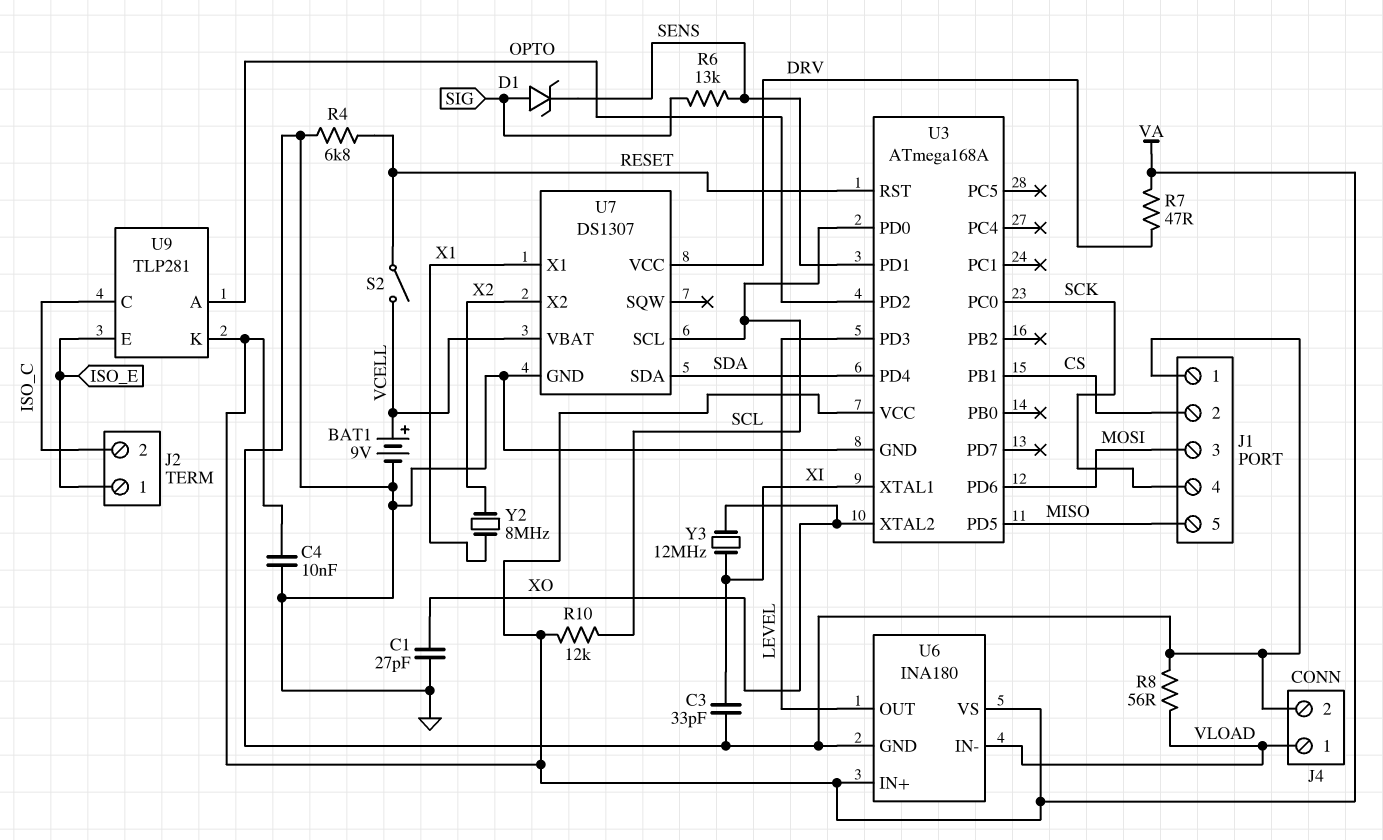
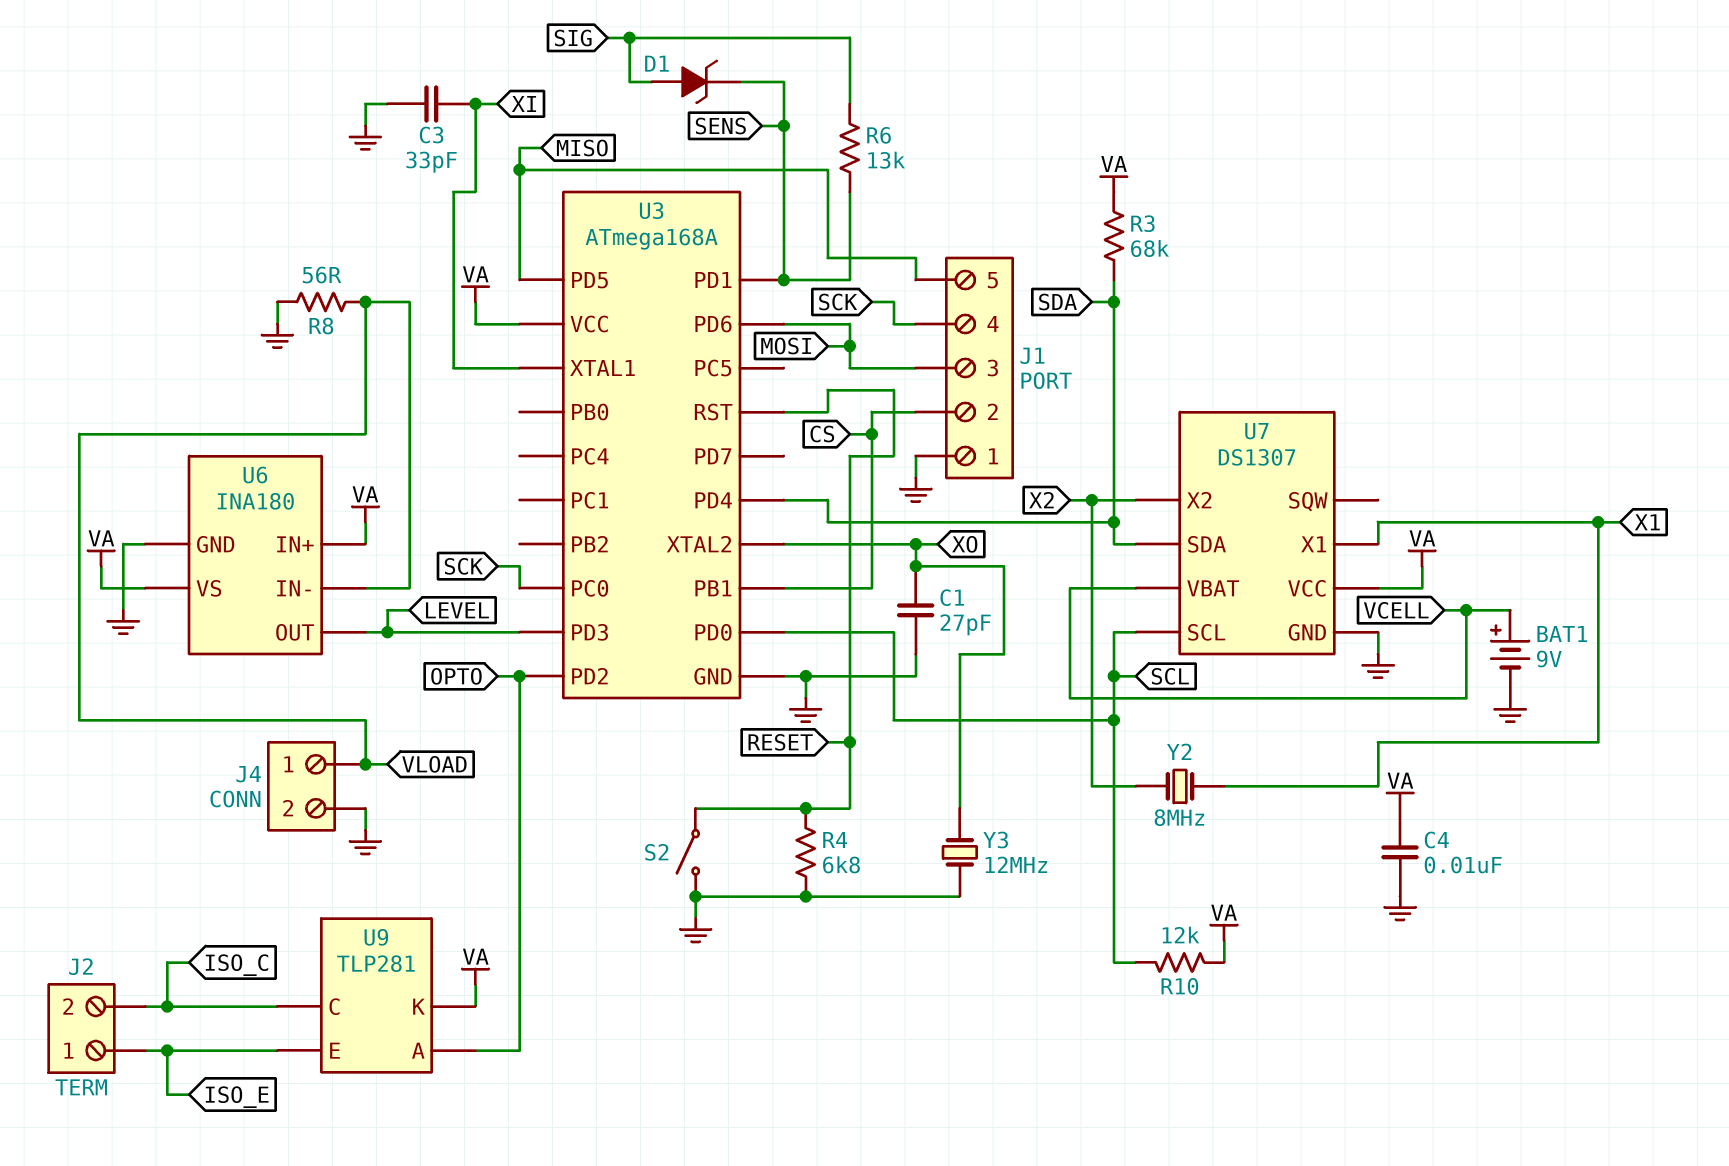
R3: none -> 68k (SDA, VA)
R7: 47 (DRV, VA) -> none
S2: switch (RESET, VCELL) -> switch (GND, RESET)
U7 pin VCC: DRV -> VA
Y3: 12MHz (XI, XO) -> 12MHz (GND, XO)

